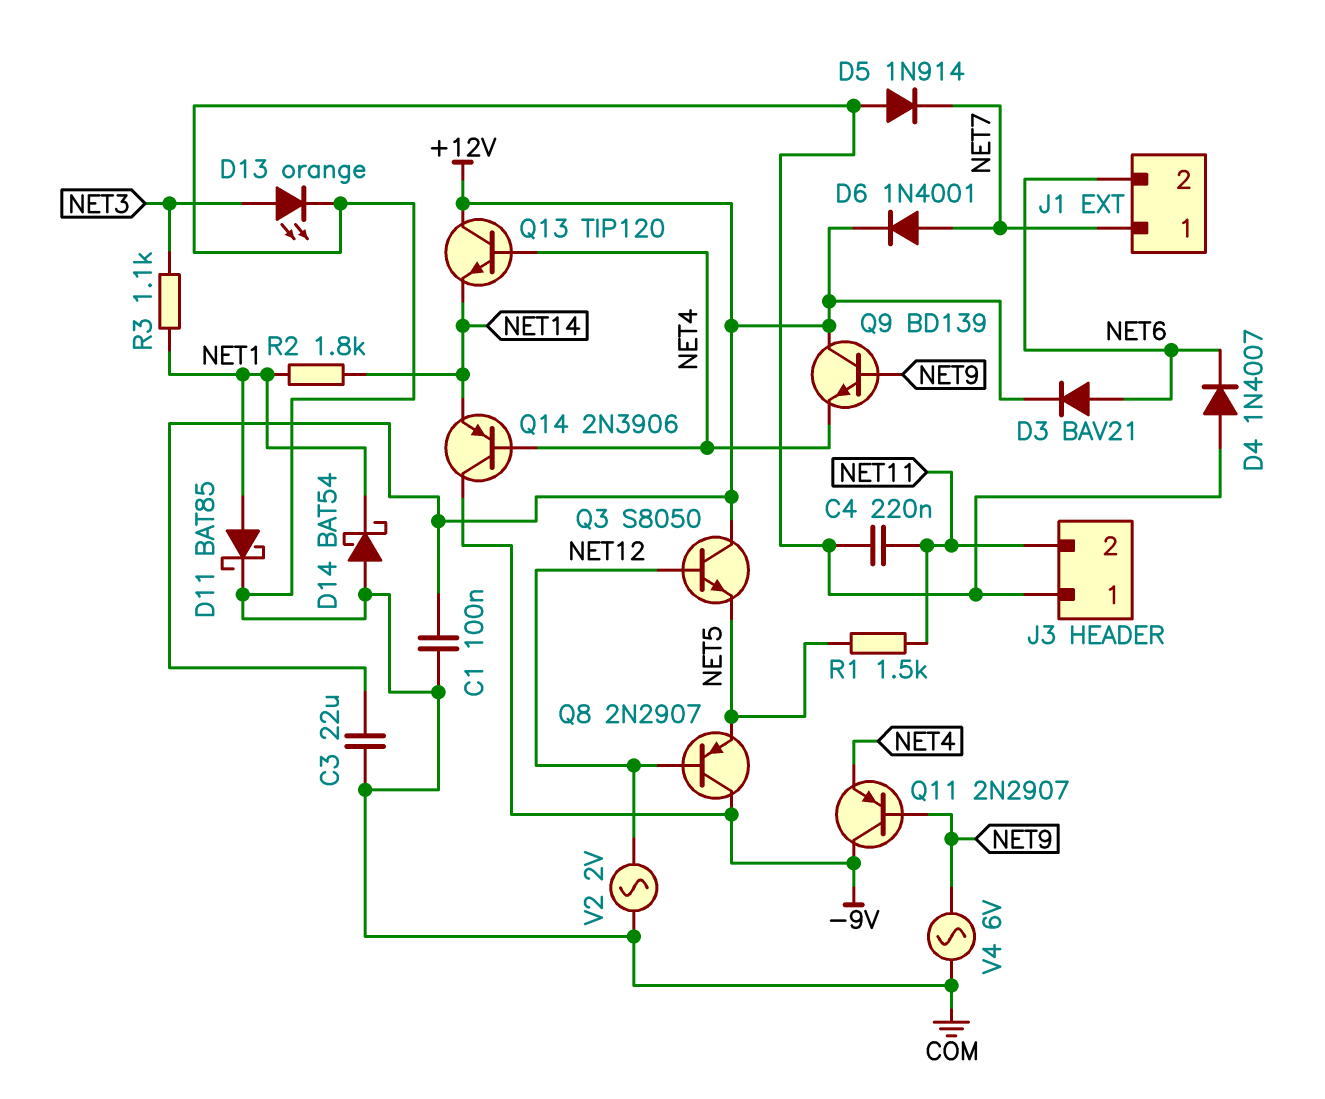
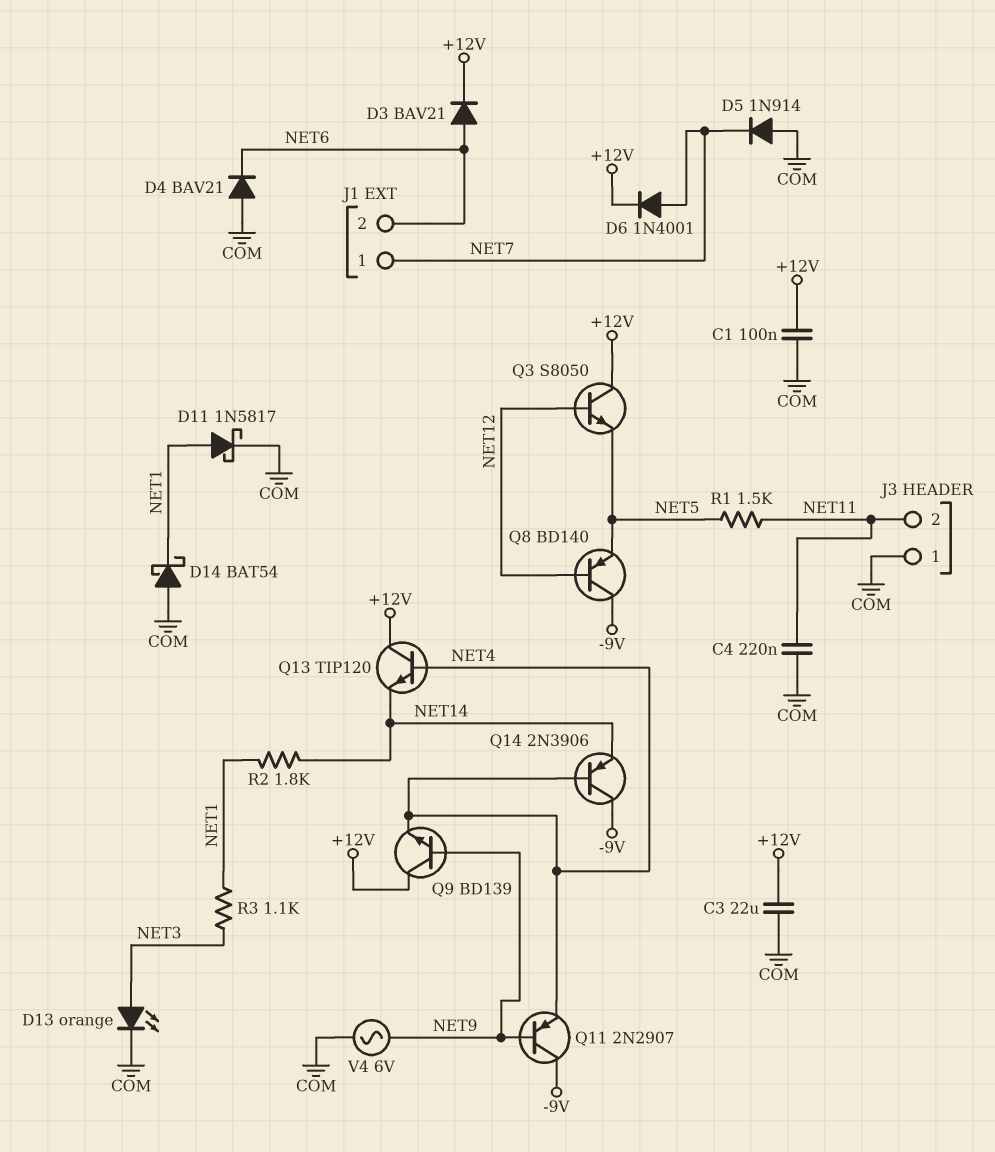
D4: diode 1N4007 (A COM, K NET6) -> diode BAV21 (A COM, K NET6)
D11: schottky BAT85 (A NET1, K COM) -> schottky 1N5817 (A NET1, K COM)
Q8: PNP 2N2907 (B NET12, C -9V, E NET5) -> PNP BD140 (B NET12, C -9V, E NET5)
V2: AC 2V (COM, NET12) -> none

